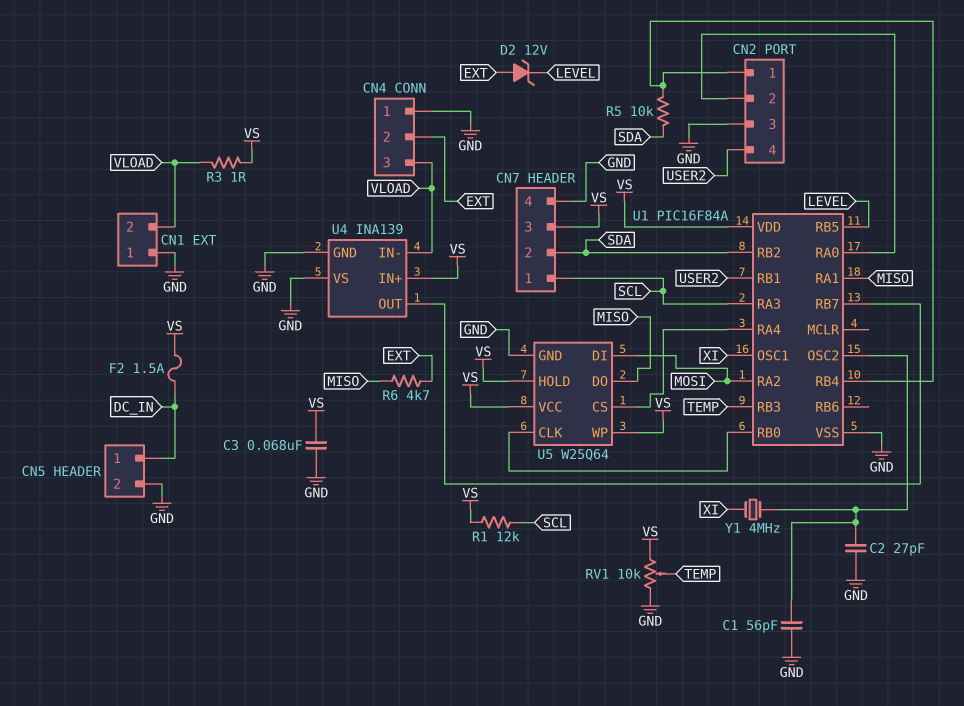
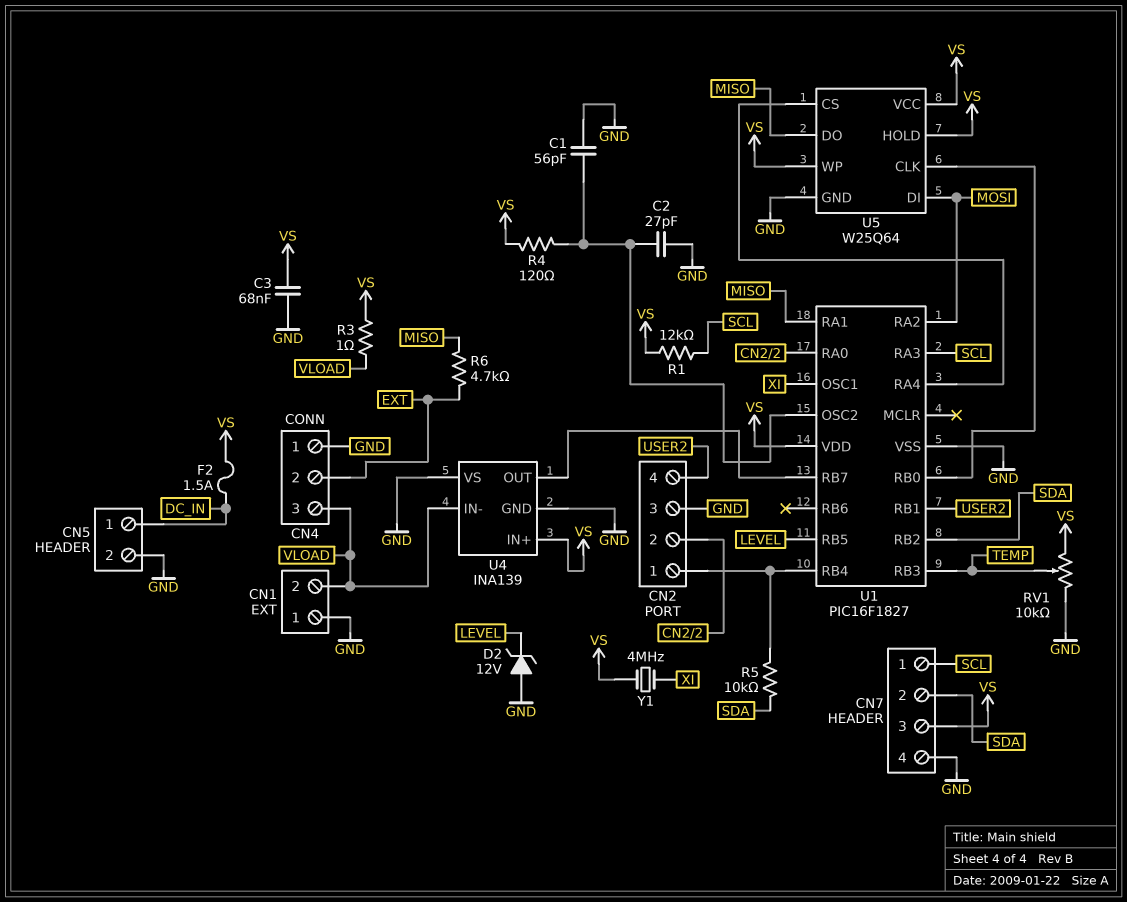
D2: zener 12V (A EXT, K LEVEL) -> zener 12V (A GND, K LEVEL)
R4: none -> 120 (U1/OSC2, VS)
U1: PIC16F84A -> PIC16F1827
Y1: 4MHz (U1/OSC2, XI) -> 4MHz (VS, XI)

